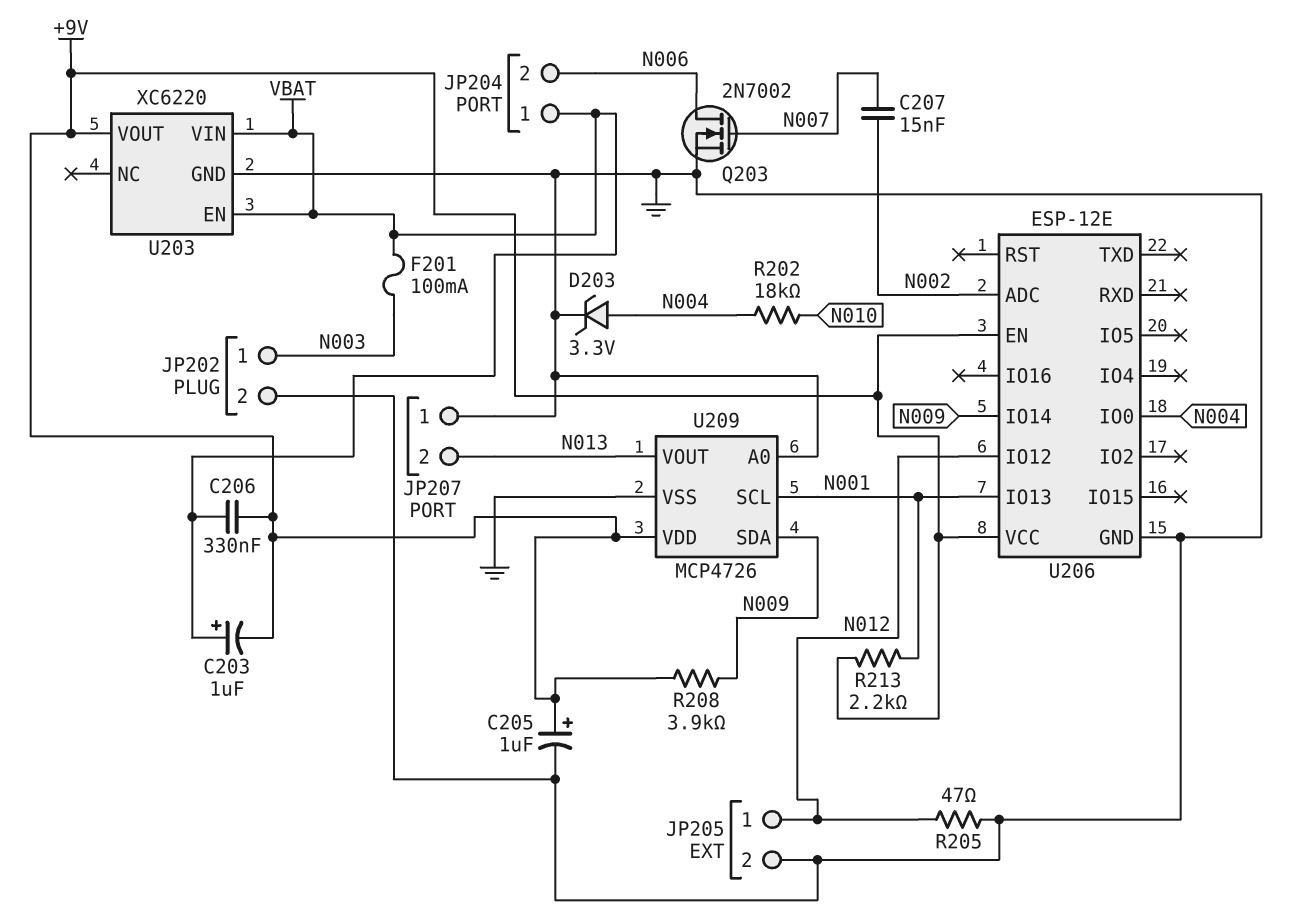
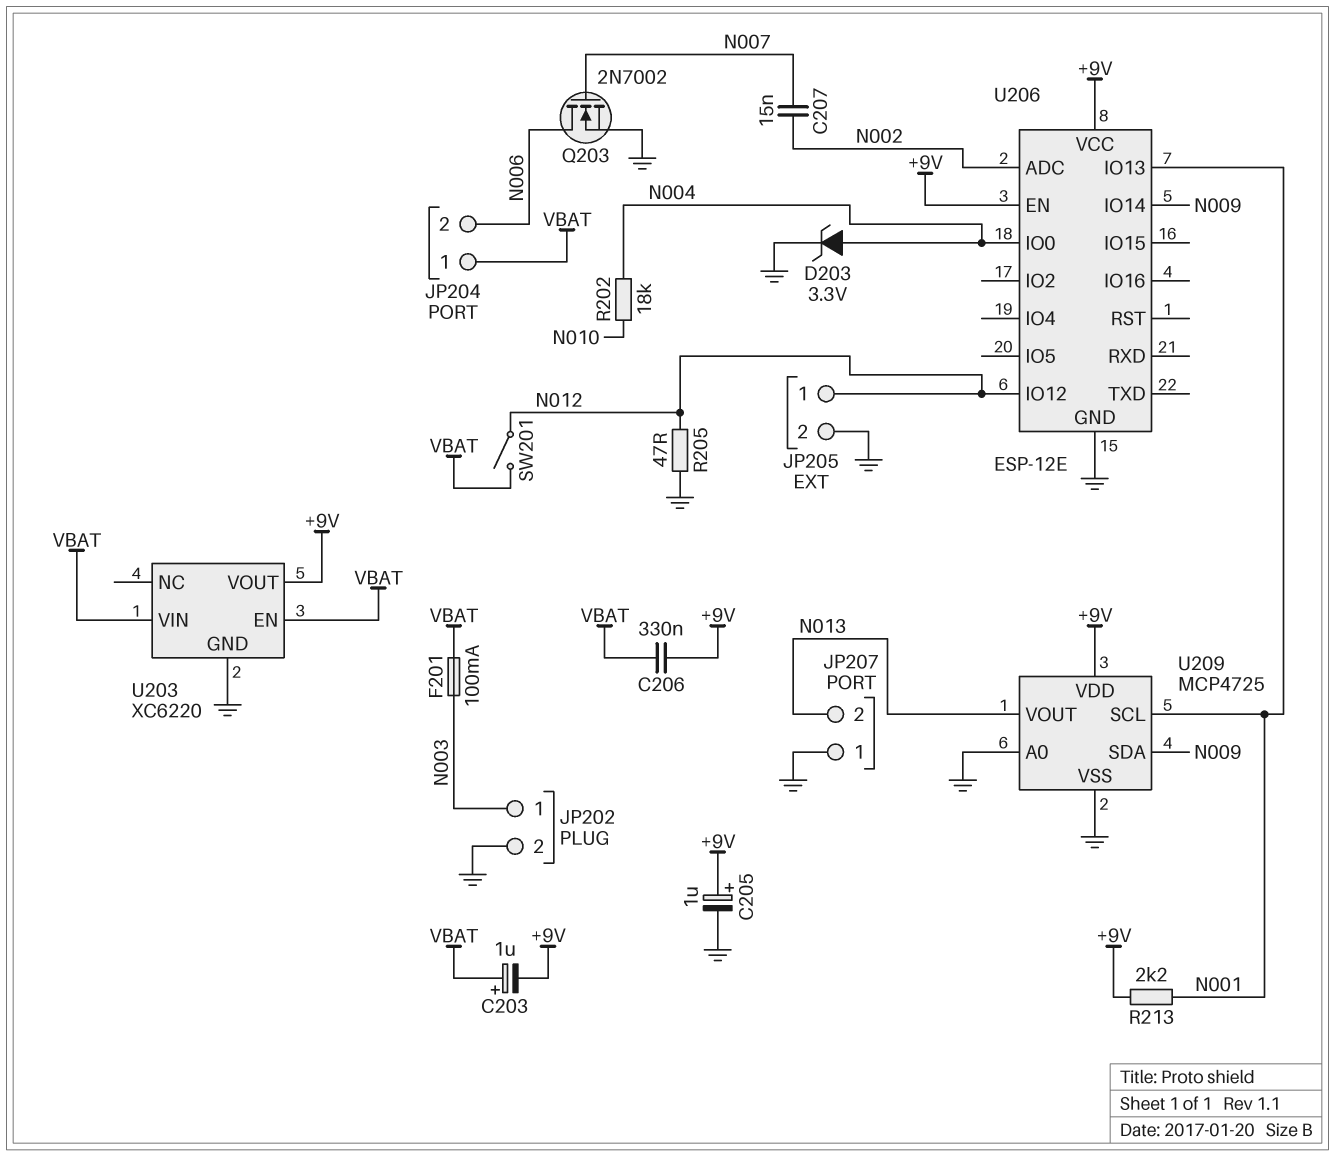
R208: 3.9k (+9V, N009) -> none
SW201: none -> switch (N012, VBAT)
U209: MCP4726 -> MCP4725

